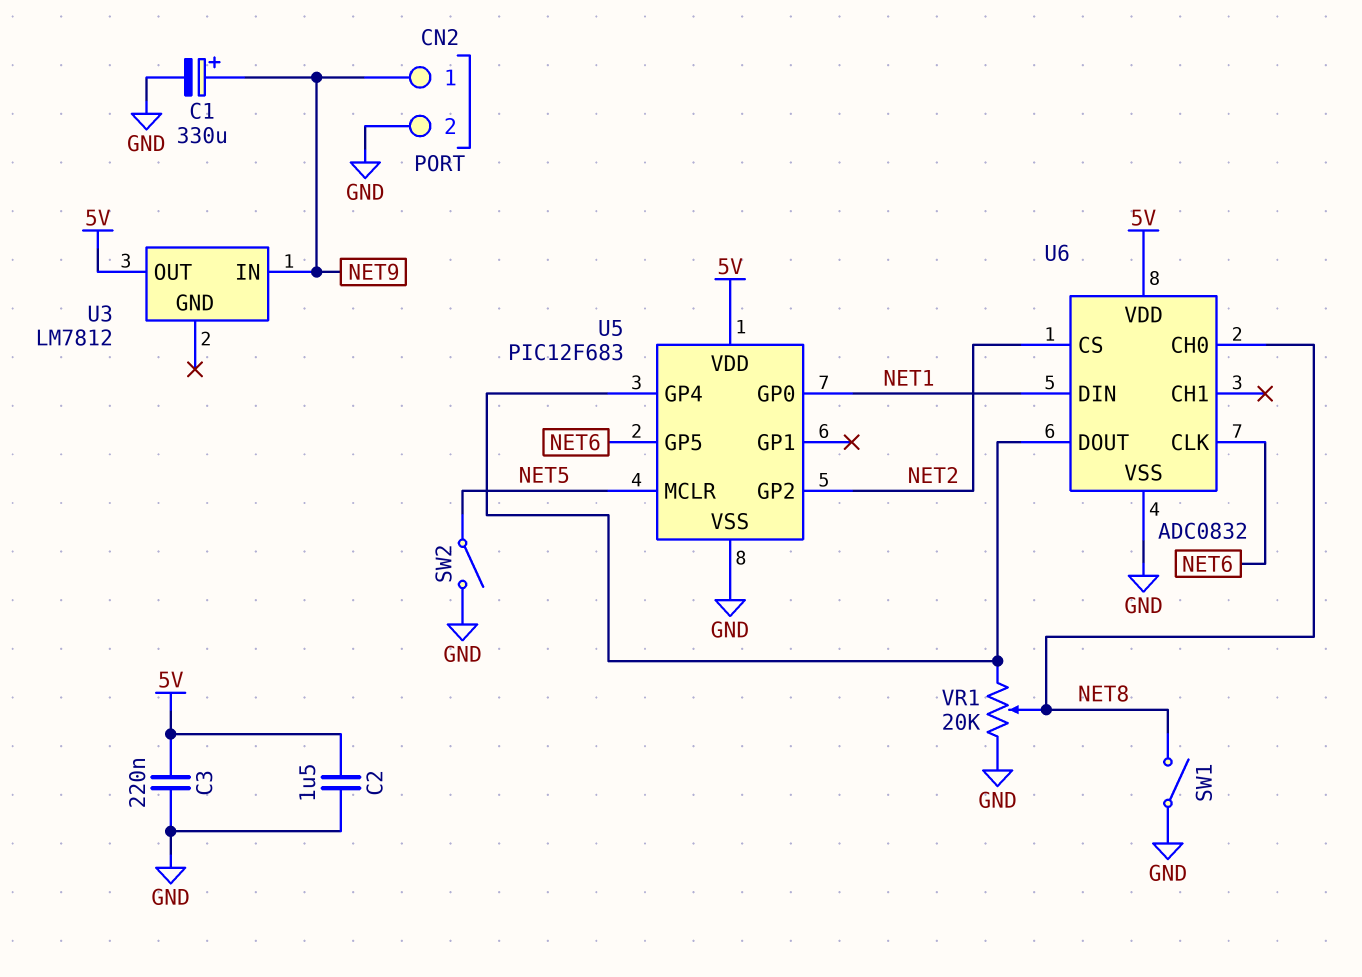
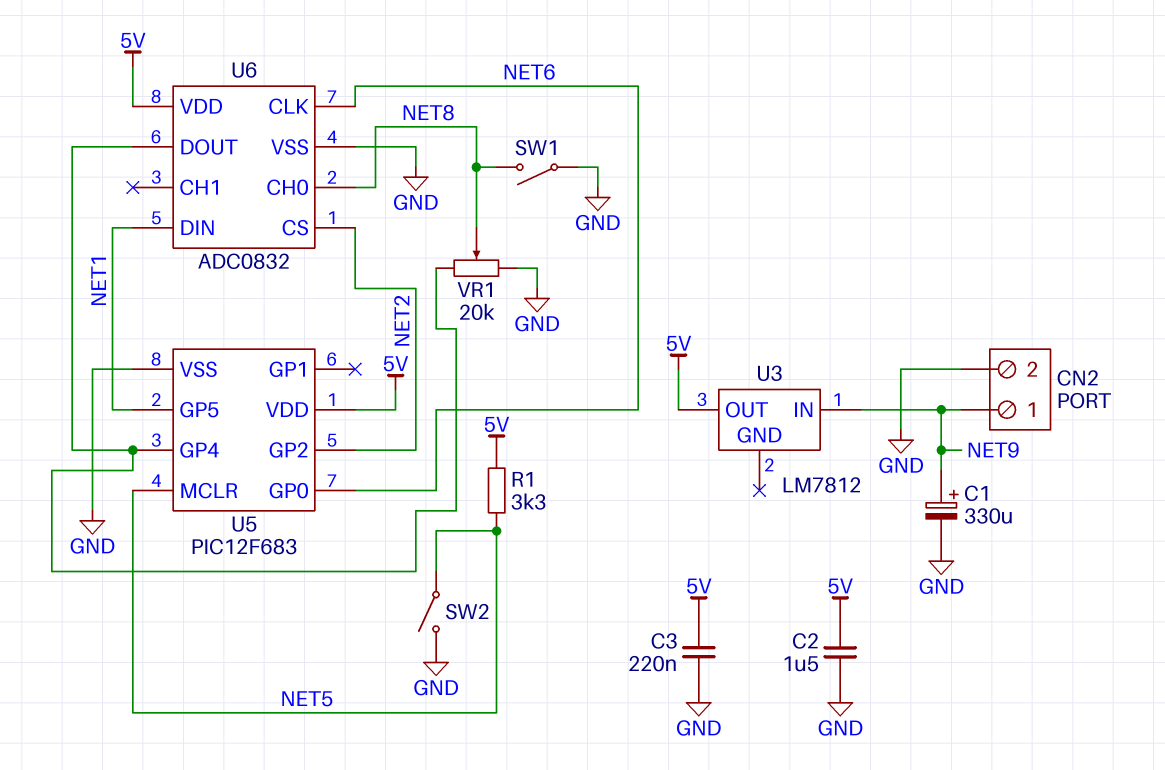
R1: none -> 3.3k (5V, NET5)
U5 pin GP0: NET1 -> NET6
U5 pin GP5: NET6 -> NET1

